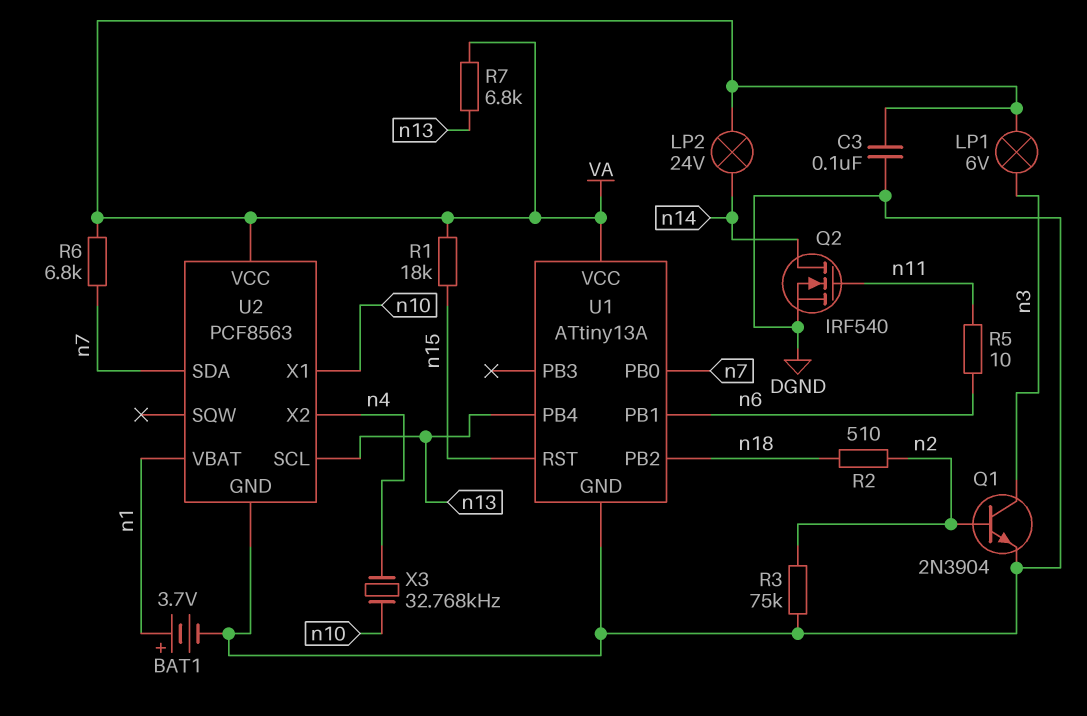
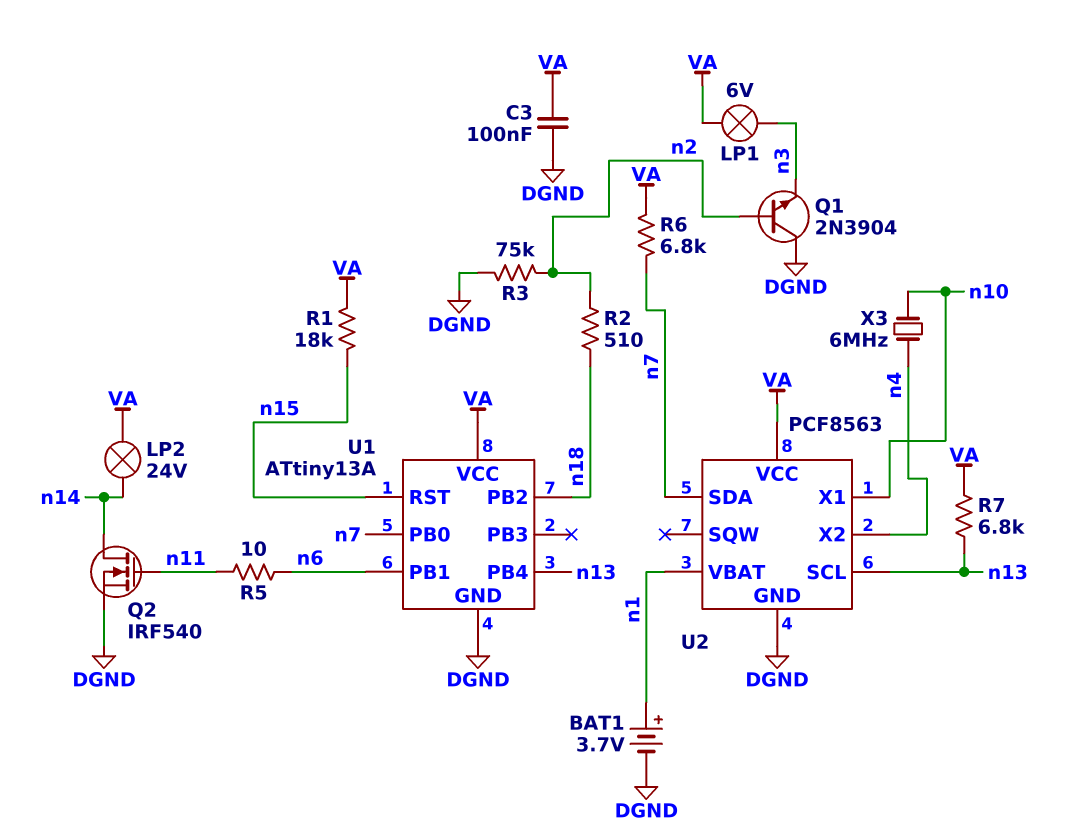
Q1: NPN 2N3904 (B n2, C n3, E DGND) -> NPN 2N3904 (B n2, C DGND, E n3)
X3: 32.768kHz (n4, n10) -> 6MHz (n4, n10)

